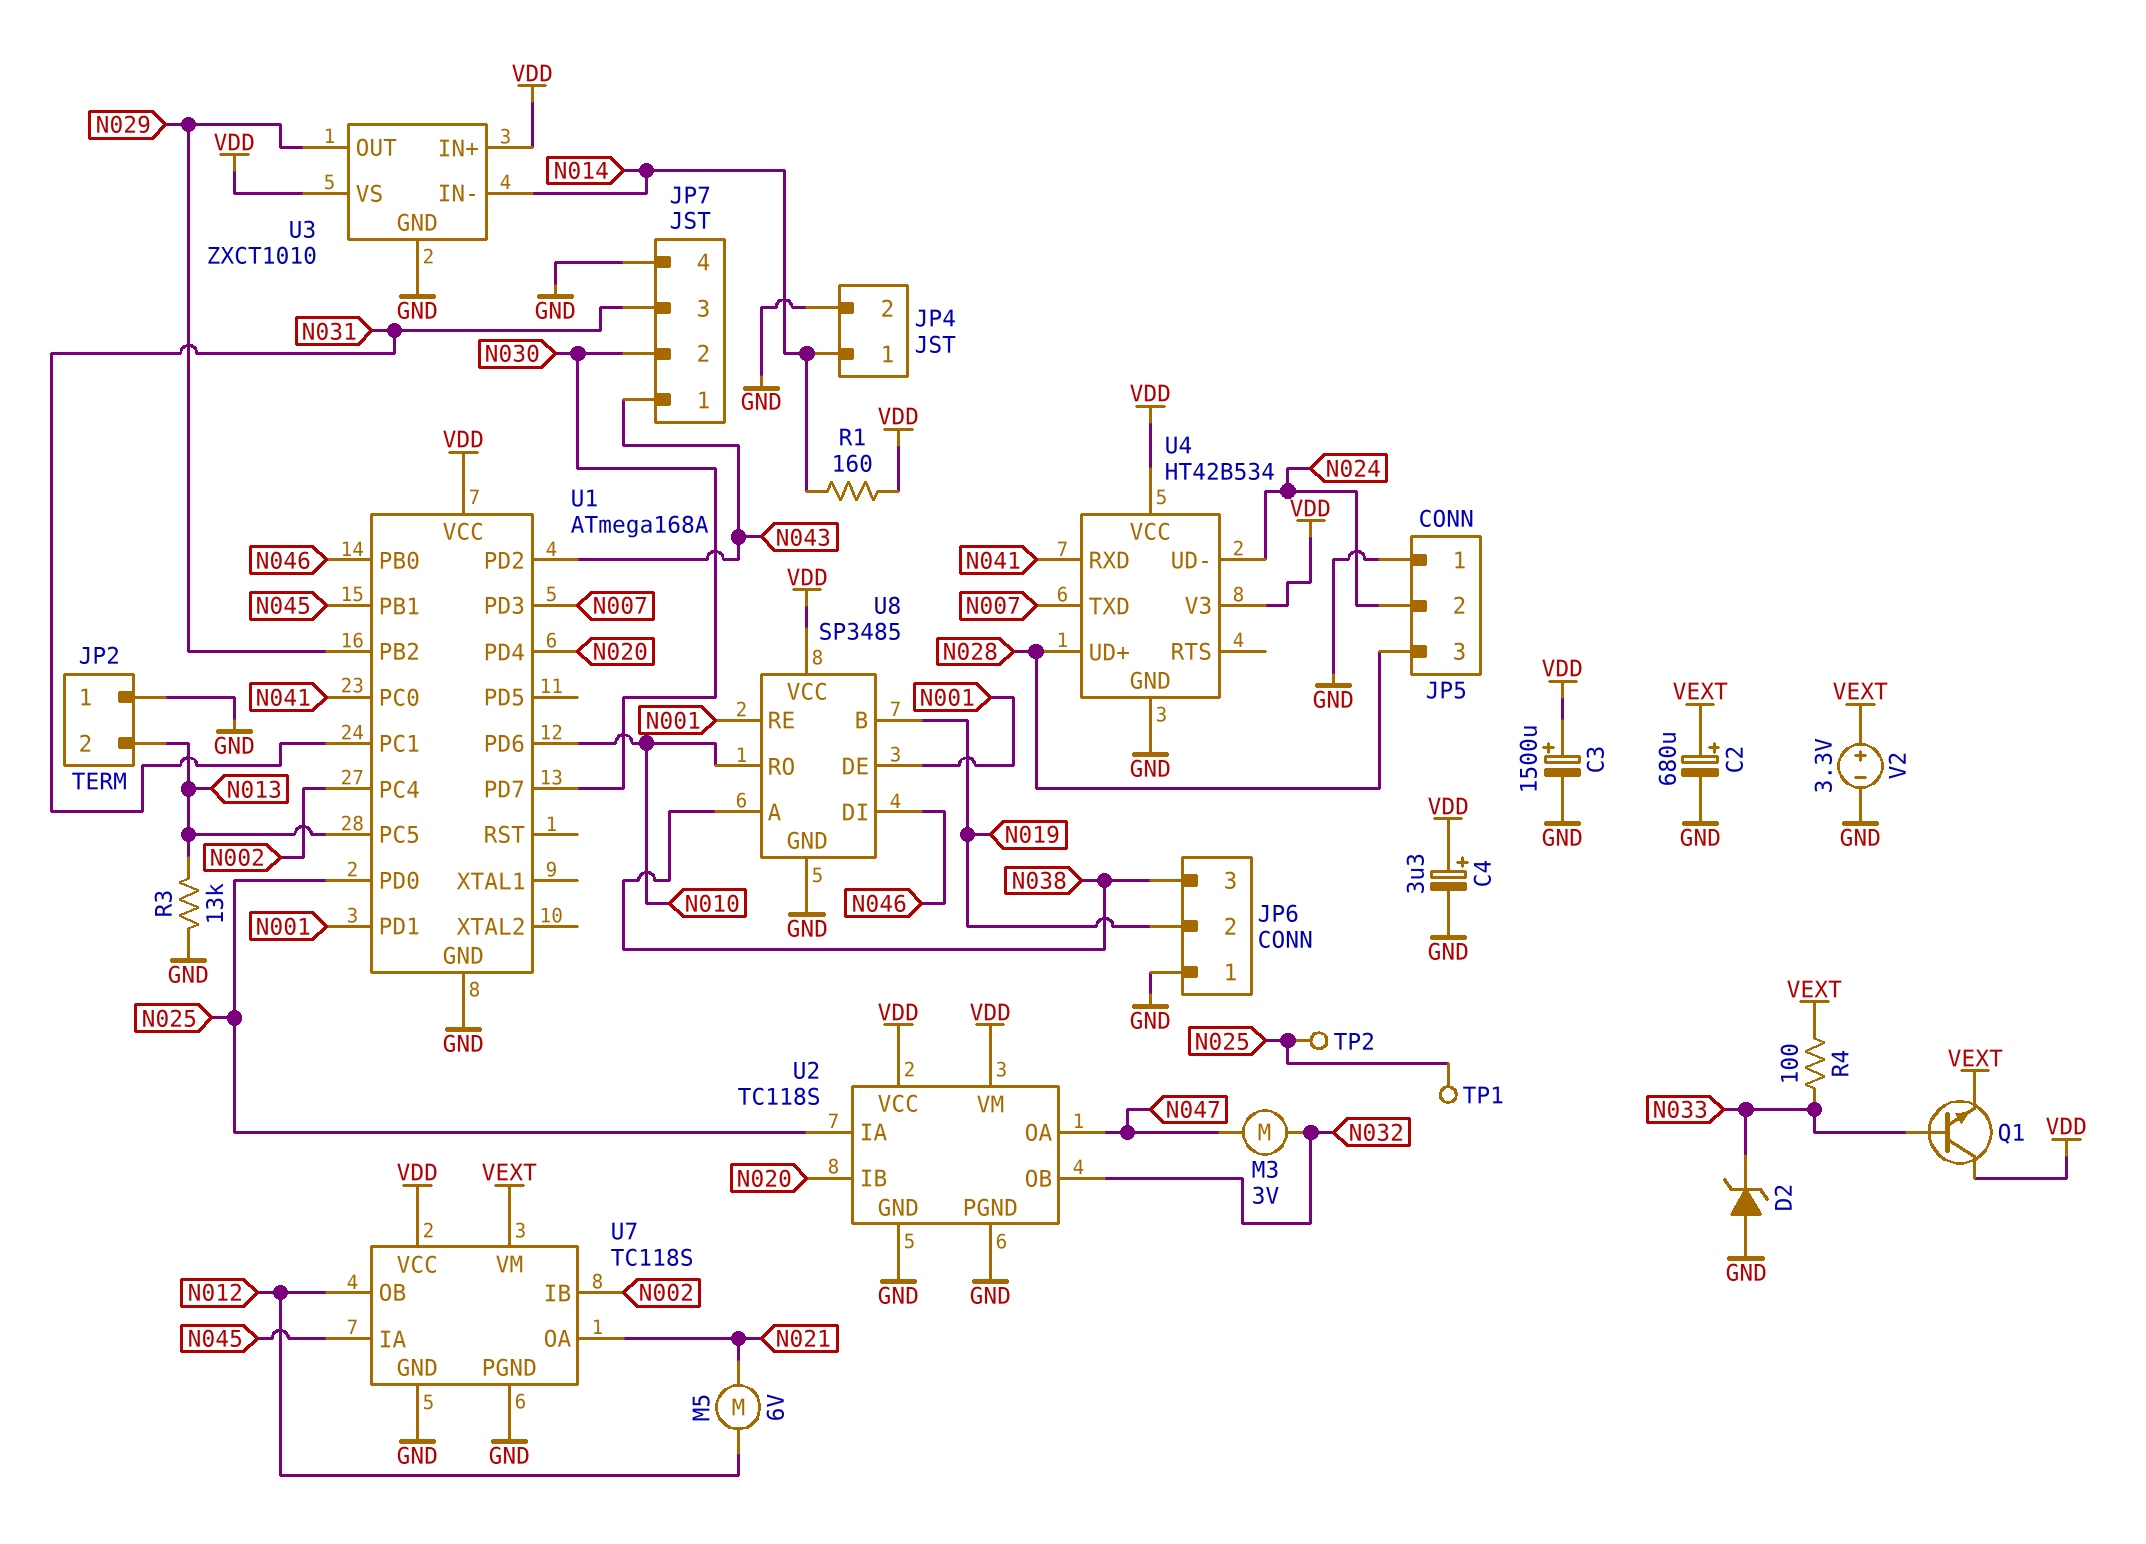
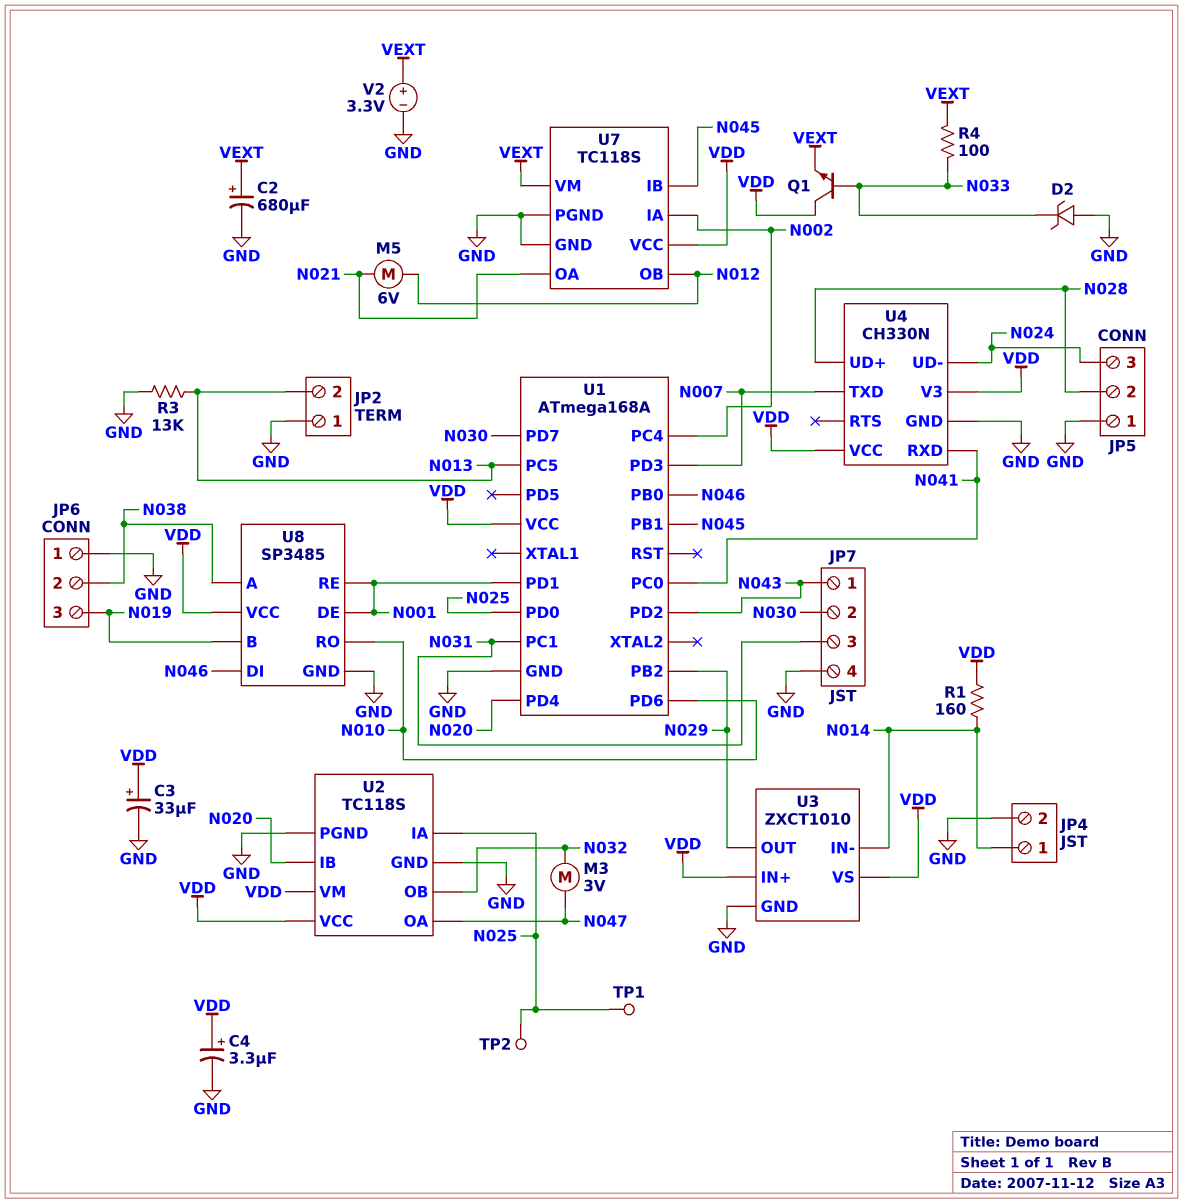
C3: 1500uF (plus VDD, minus GND) -> 33uF (plus VDD, minus GND)
JP5 pin 2: N024 -> N028
JP5 pin 3: N028 -> N024
JP6 pin 2: N019 -> N038
JP6 pin 3: N038 -> N019
U4: HT42B534 -> CH330N
U7 pin IA: N045 -> N002
U7 pin IB: N002 -> N045

